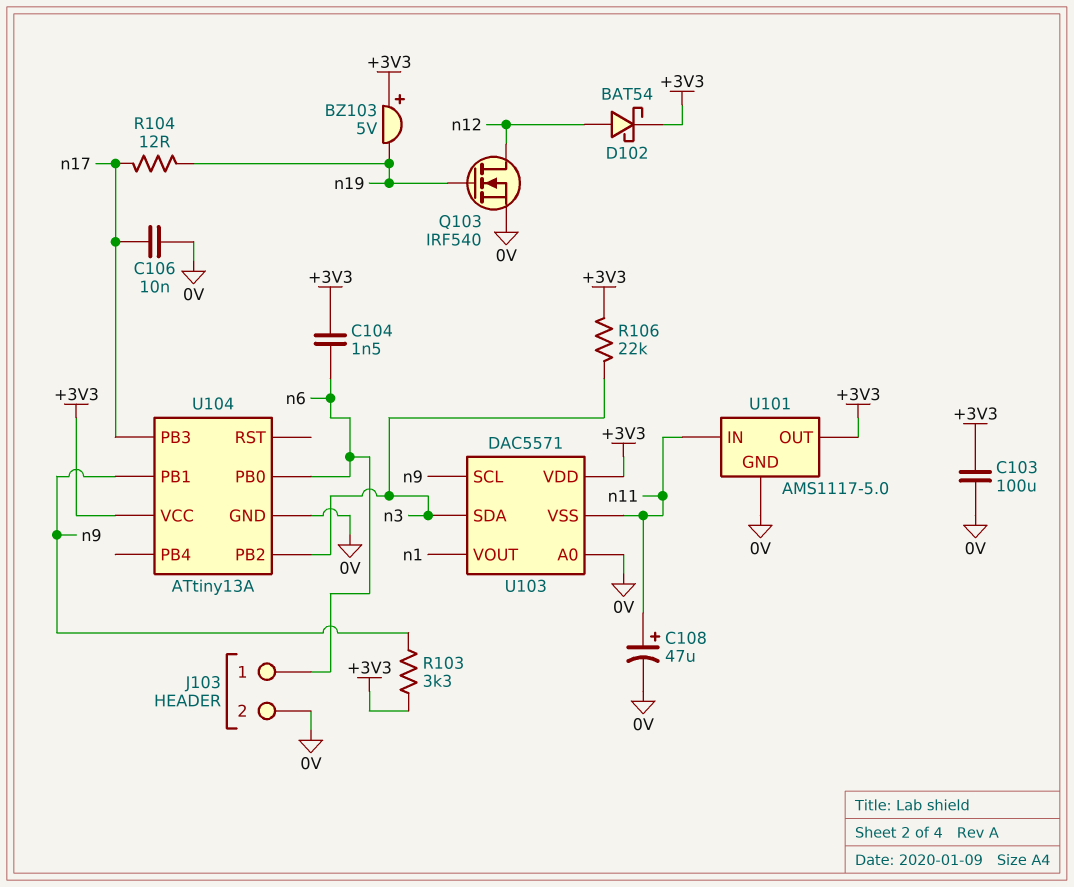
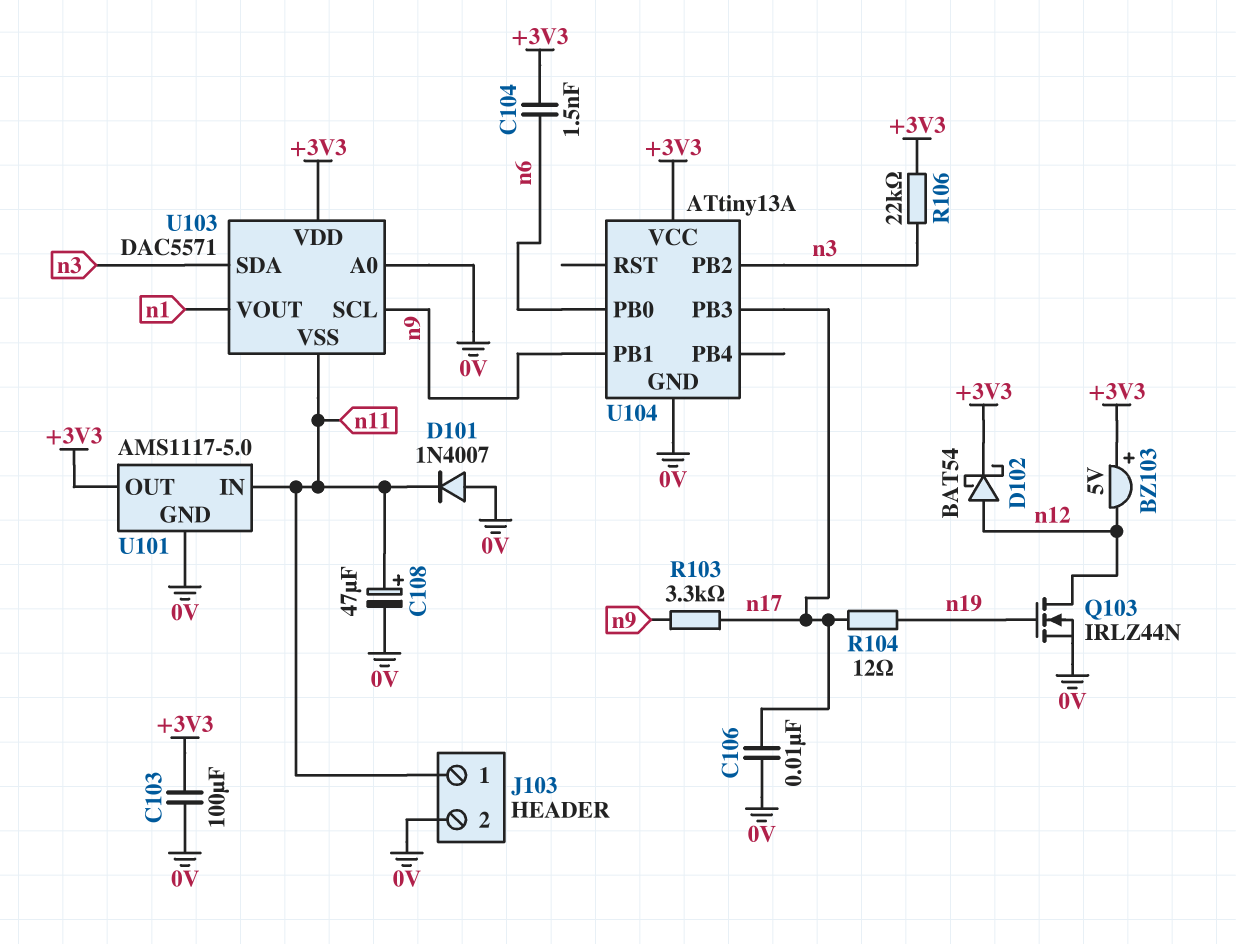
BZ103: buzzer 5V (plus +3V3, minus n19) -> buzzer 5V (plus +3V3, minus n12)
D101: none -> diode 1N4007 (A 0V, K n11)
J103 pin 1: n6 -> n11
Q103: NMOS IRF540 (G n19, D n12, S 0V) -> NMOS IRLZ44N (G n19, D n12, S 0V)
R103: 3.3k (+3V3, n9) -> 3.3k (n9, n17)

